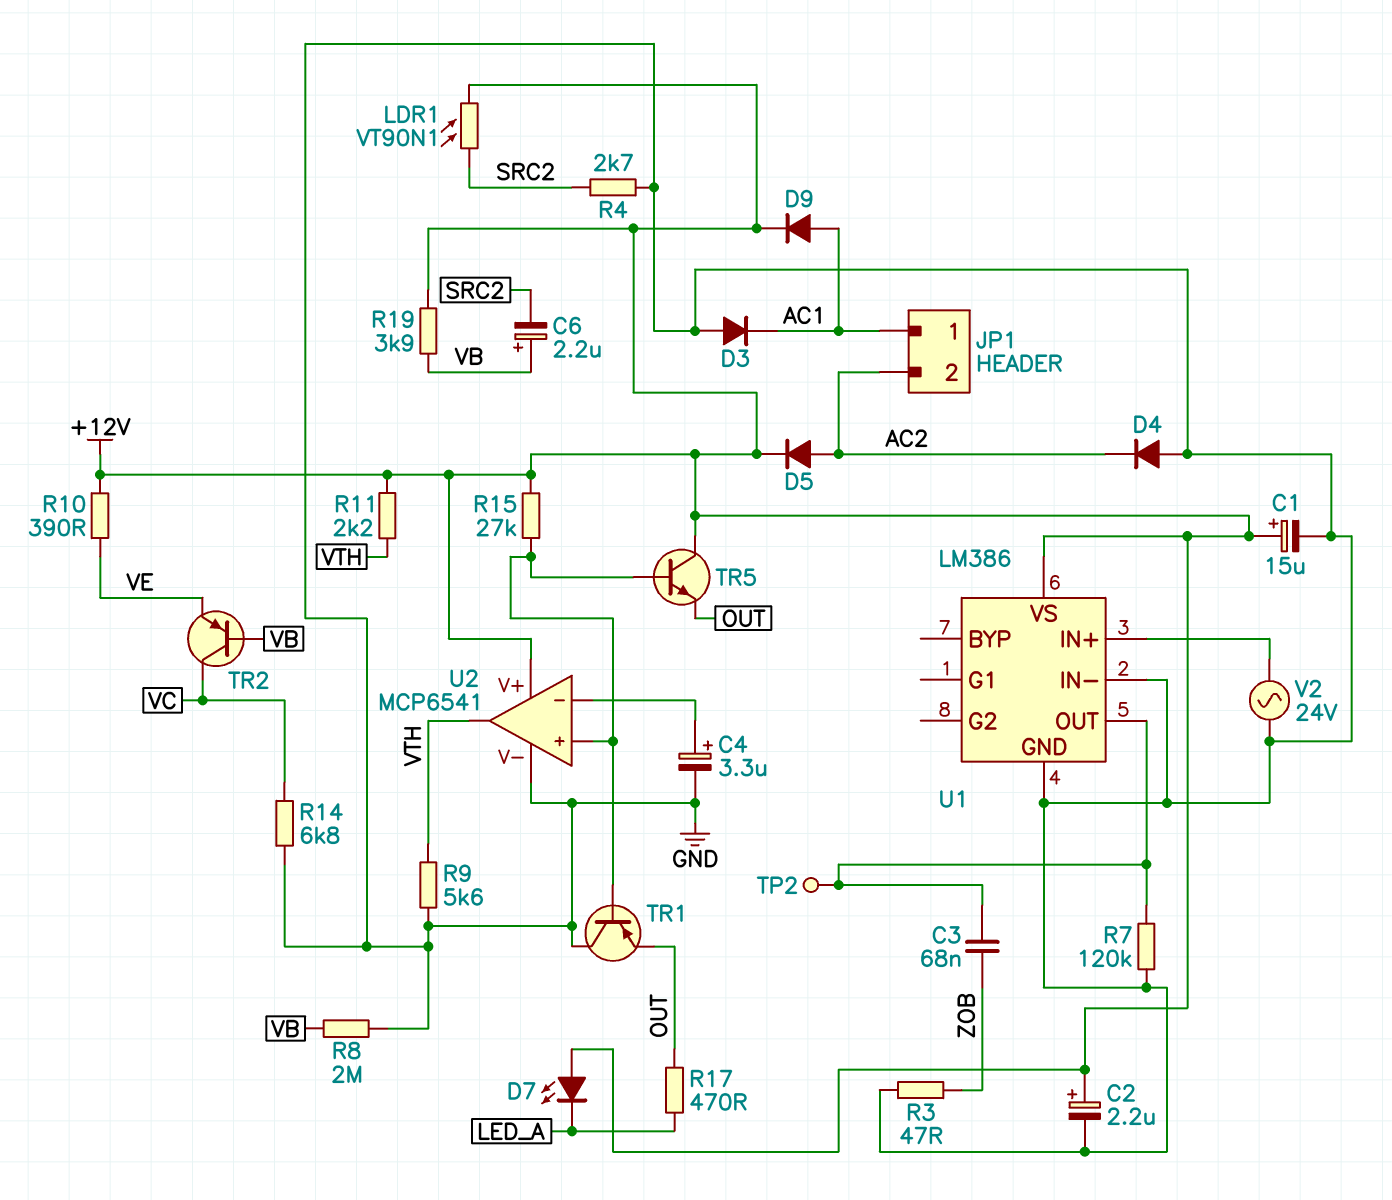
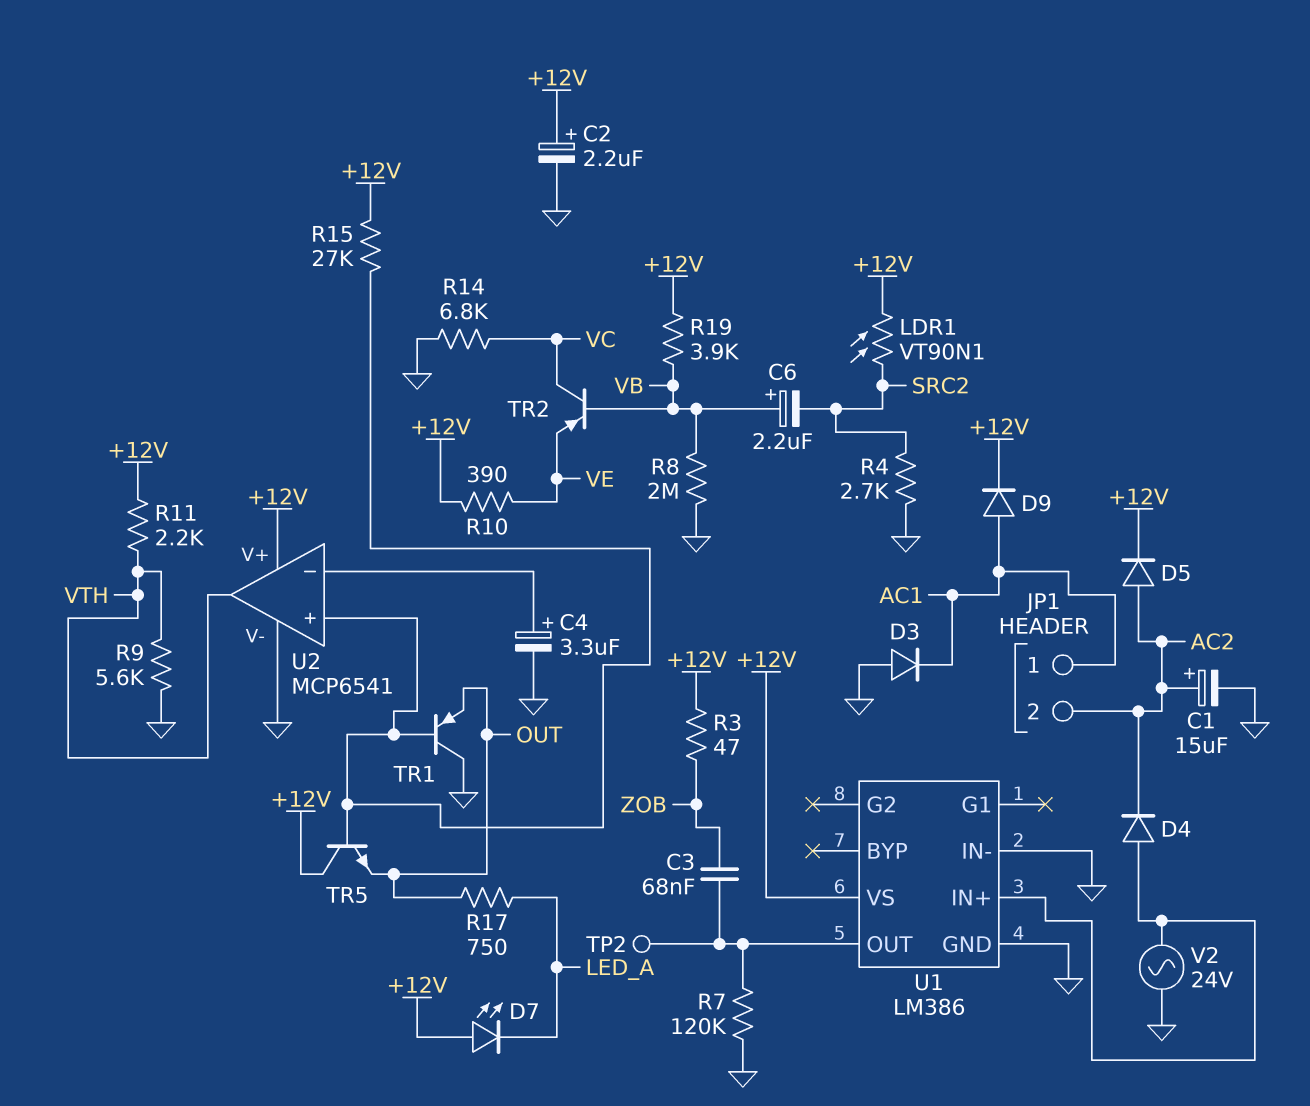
C1: 15uF (plus +12V, minus GND) -> 15uF (plus AC2, minus GND)
D4: diode (A GND, K AC2) -> diode (A U1/IN+, K AC2)
R3: 47 (GND, ZOB) -> 47 (+12V, ZOB)
R17: 470 (LED_A, OUT) -> 750 (LED_A, OUT)

